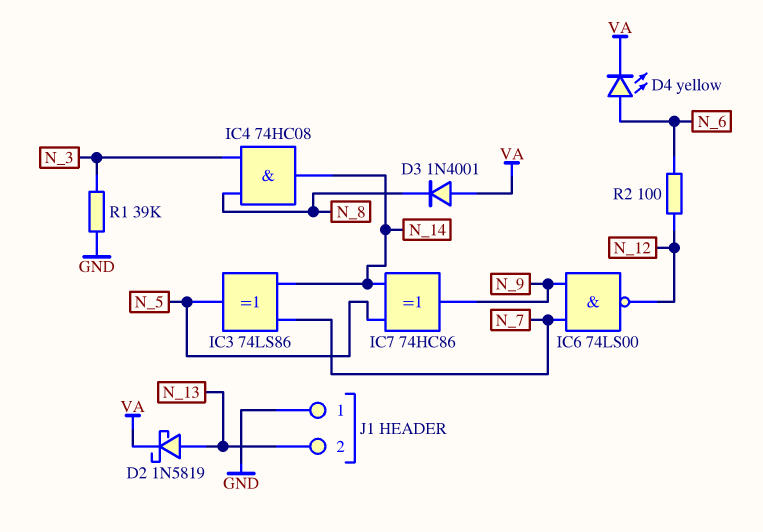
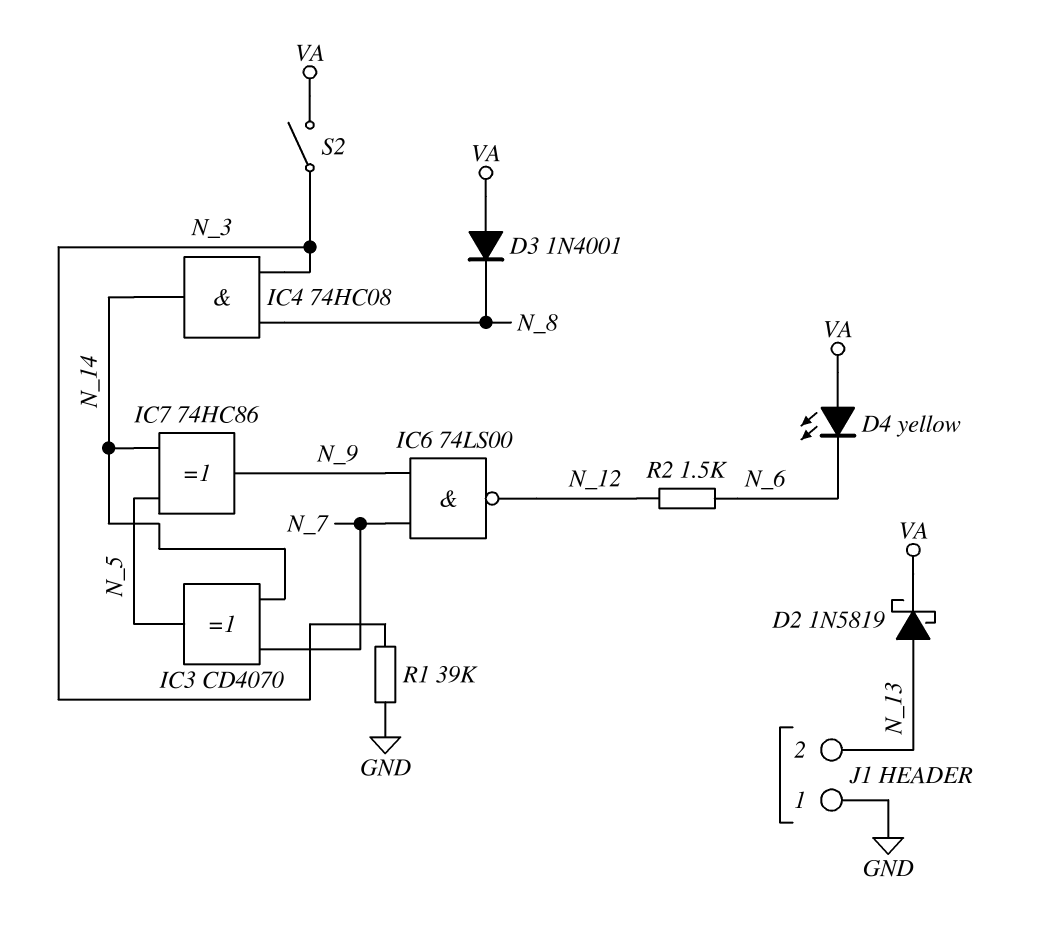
D4: LED yellow (A N_6, K VA) -> LED yellow (A VA, K N_6)
IC3: XOR 74LS86 (in N_7, in N_14, out N_5) -> XOR CD4070 (in N_7, in N_14, out N_5)
R2: 100 (N_6, N_12) -> 1.5k (N_6, N_12)
S2: none -> switch (N_3, VA)

